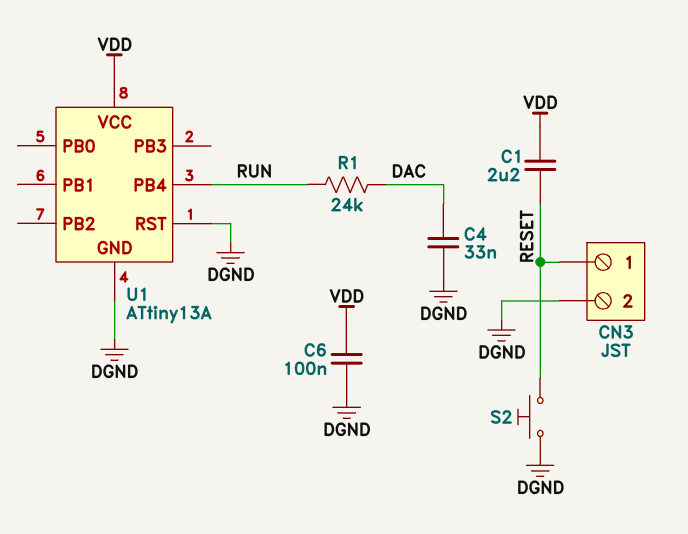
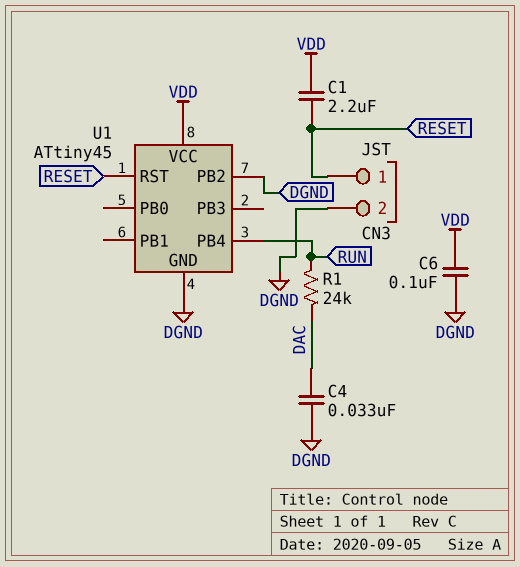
S2: button (DGND, RESET) -> none
U1: ATtiny13A -> ATtiny45
U1 pin PB2: none -> DGND
U1 pin RST: DGND -> RESET

